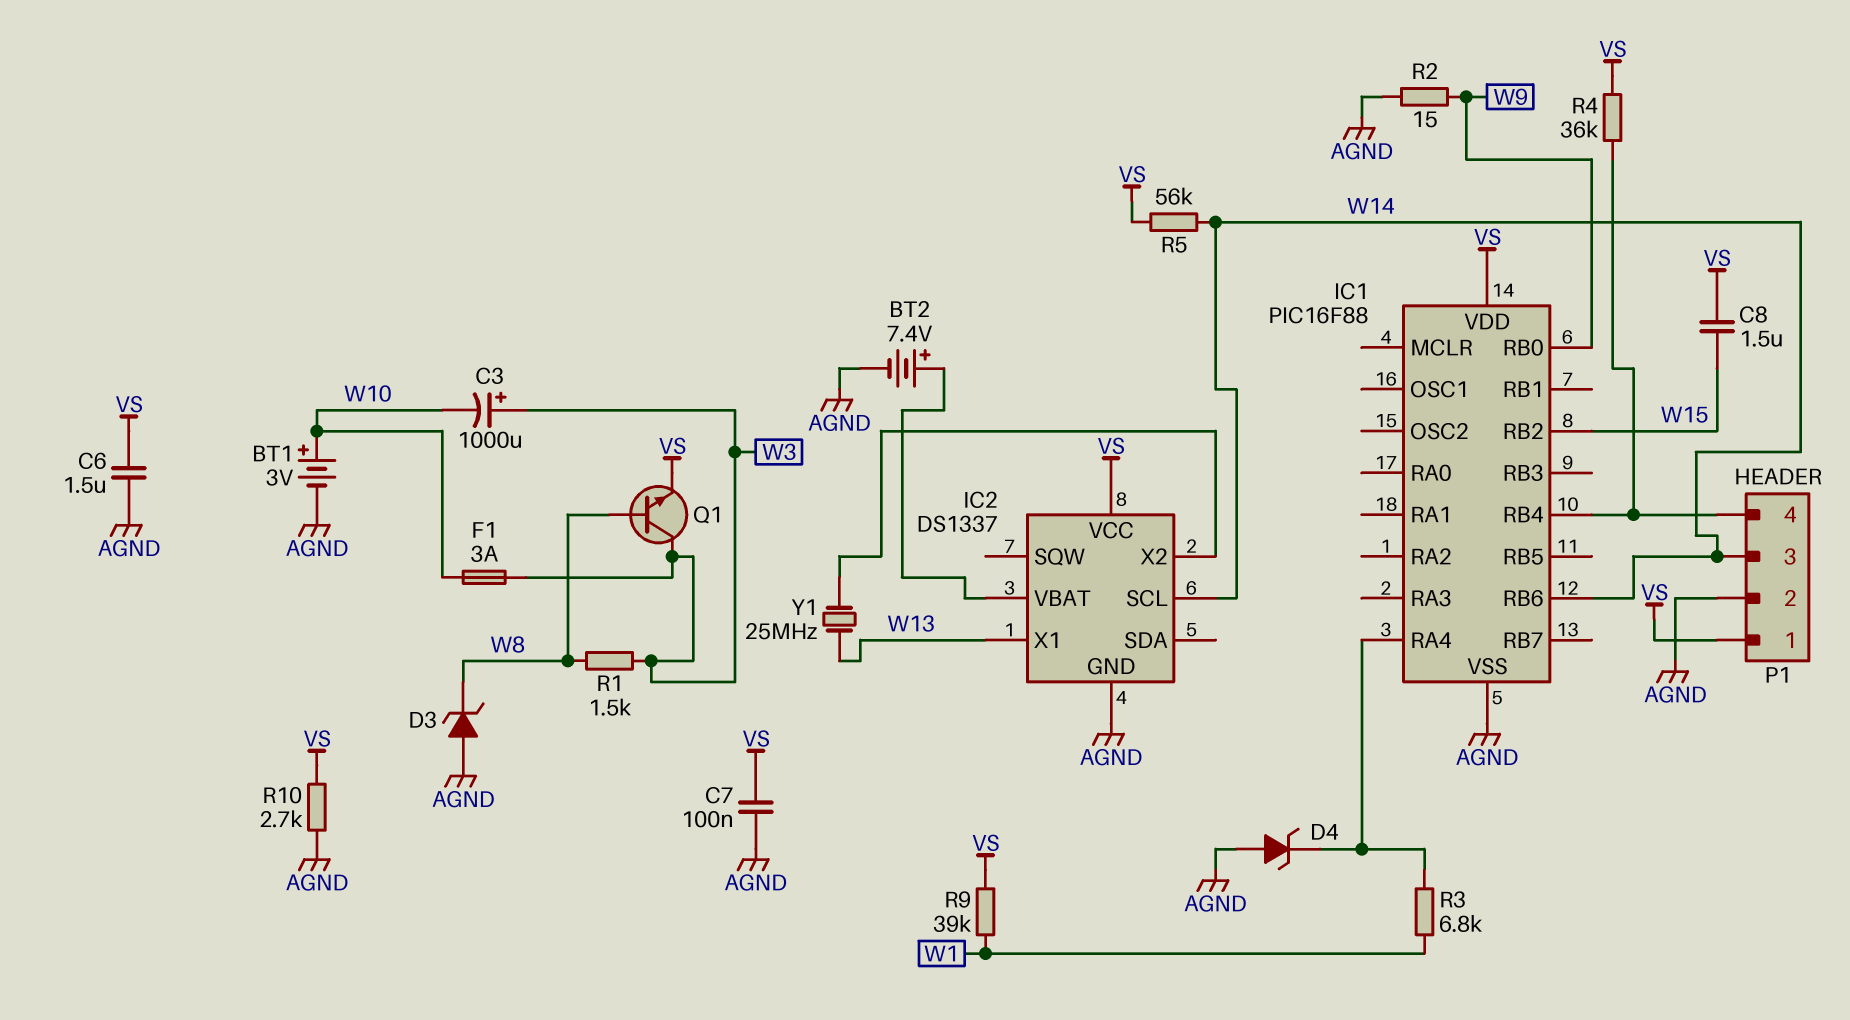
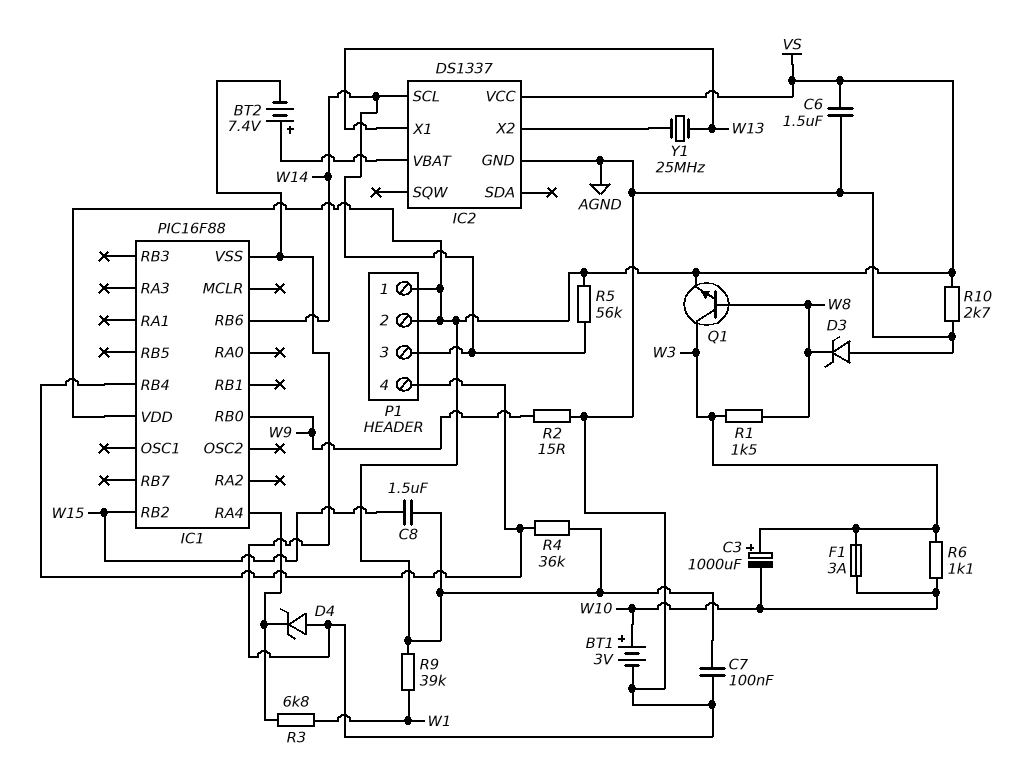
P1 pin 2: AGND -> VS
R6: none -> 1.1k (W3, W10)

